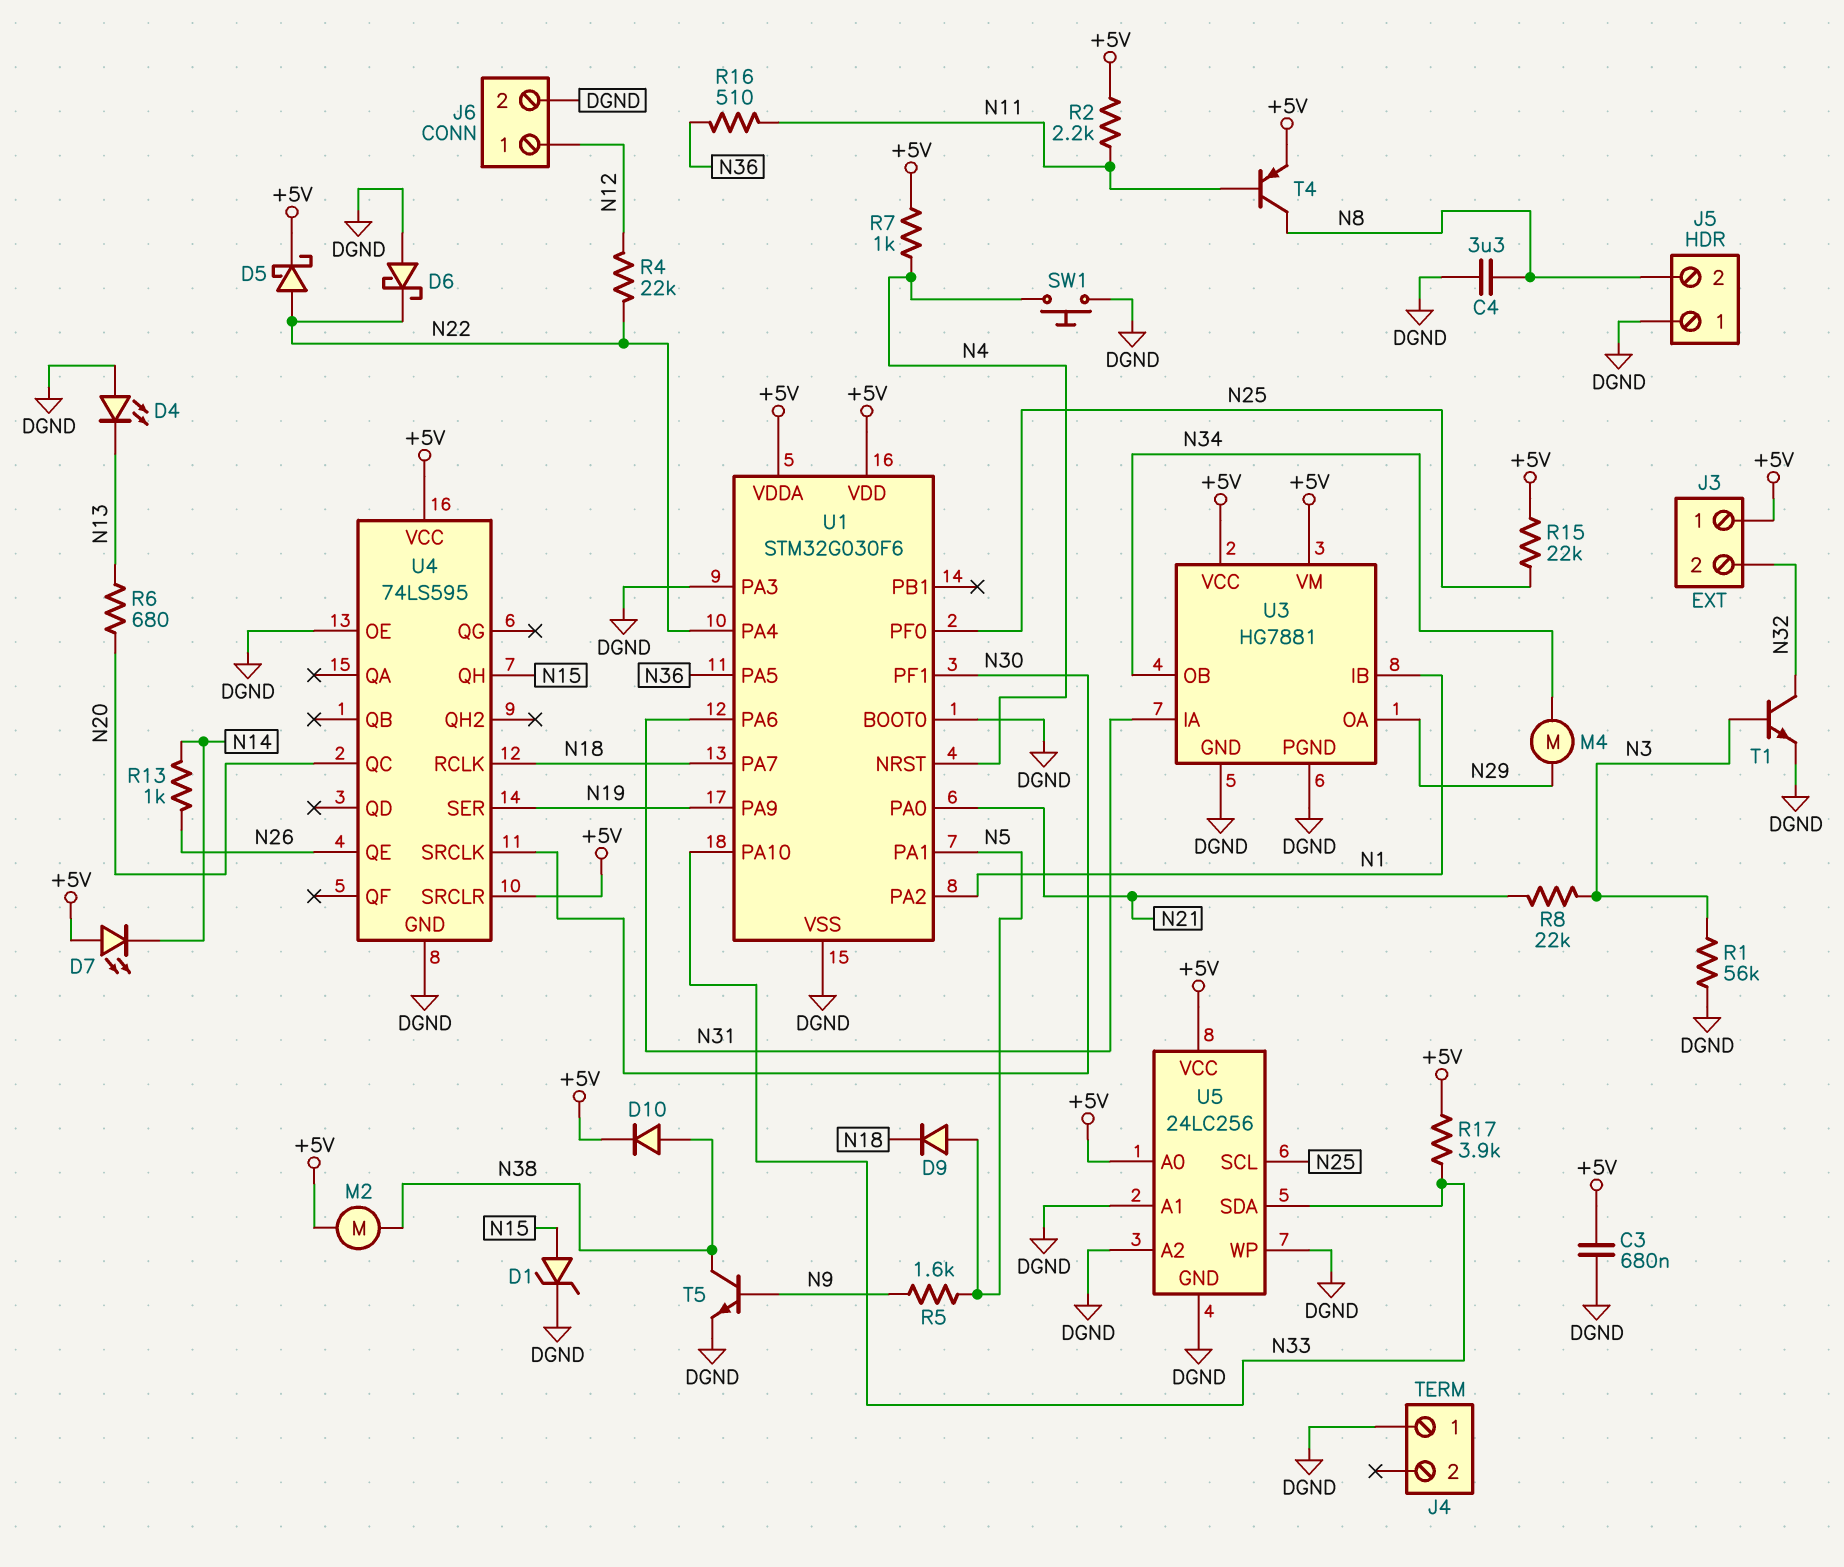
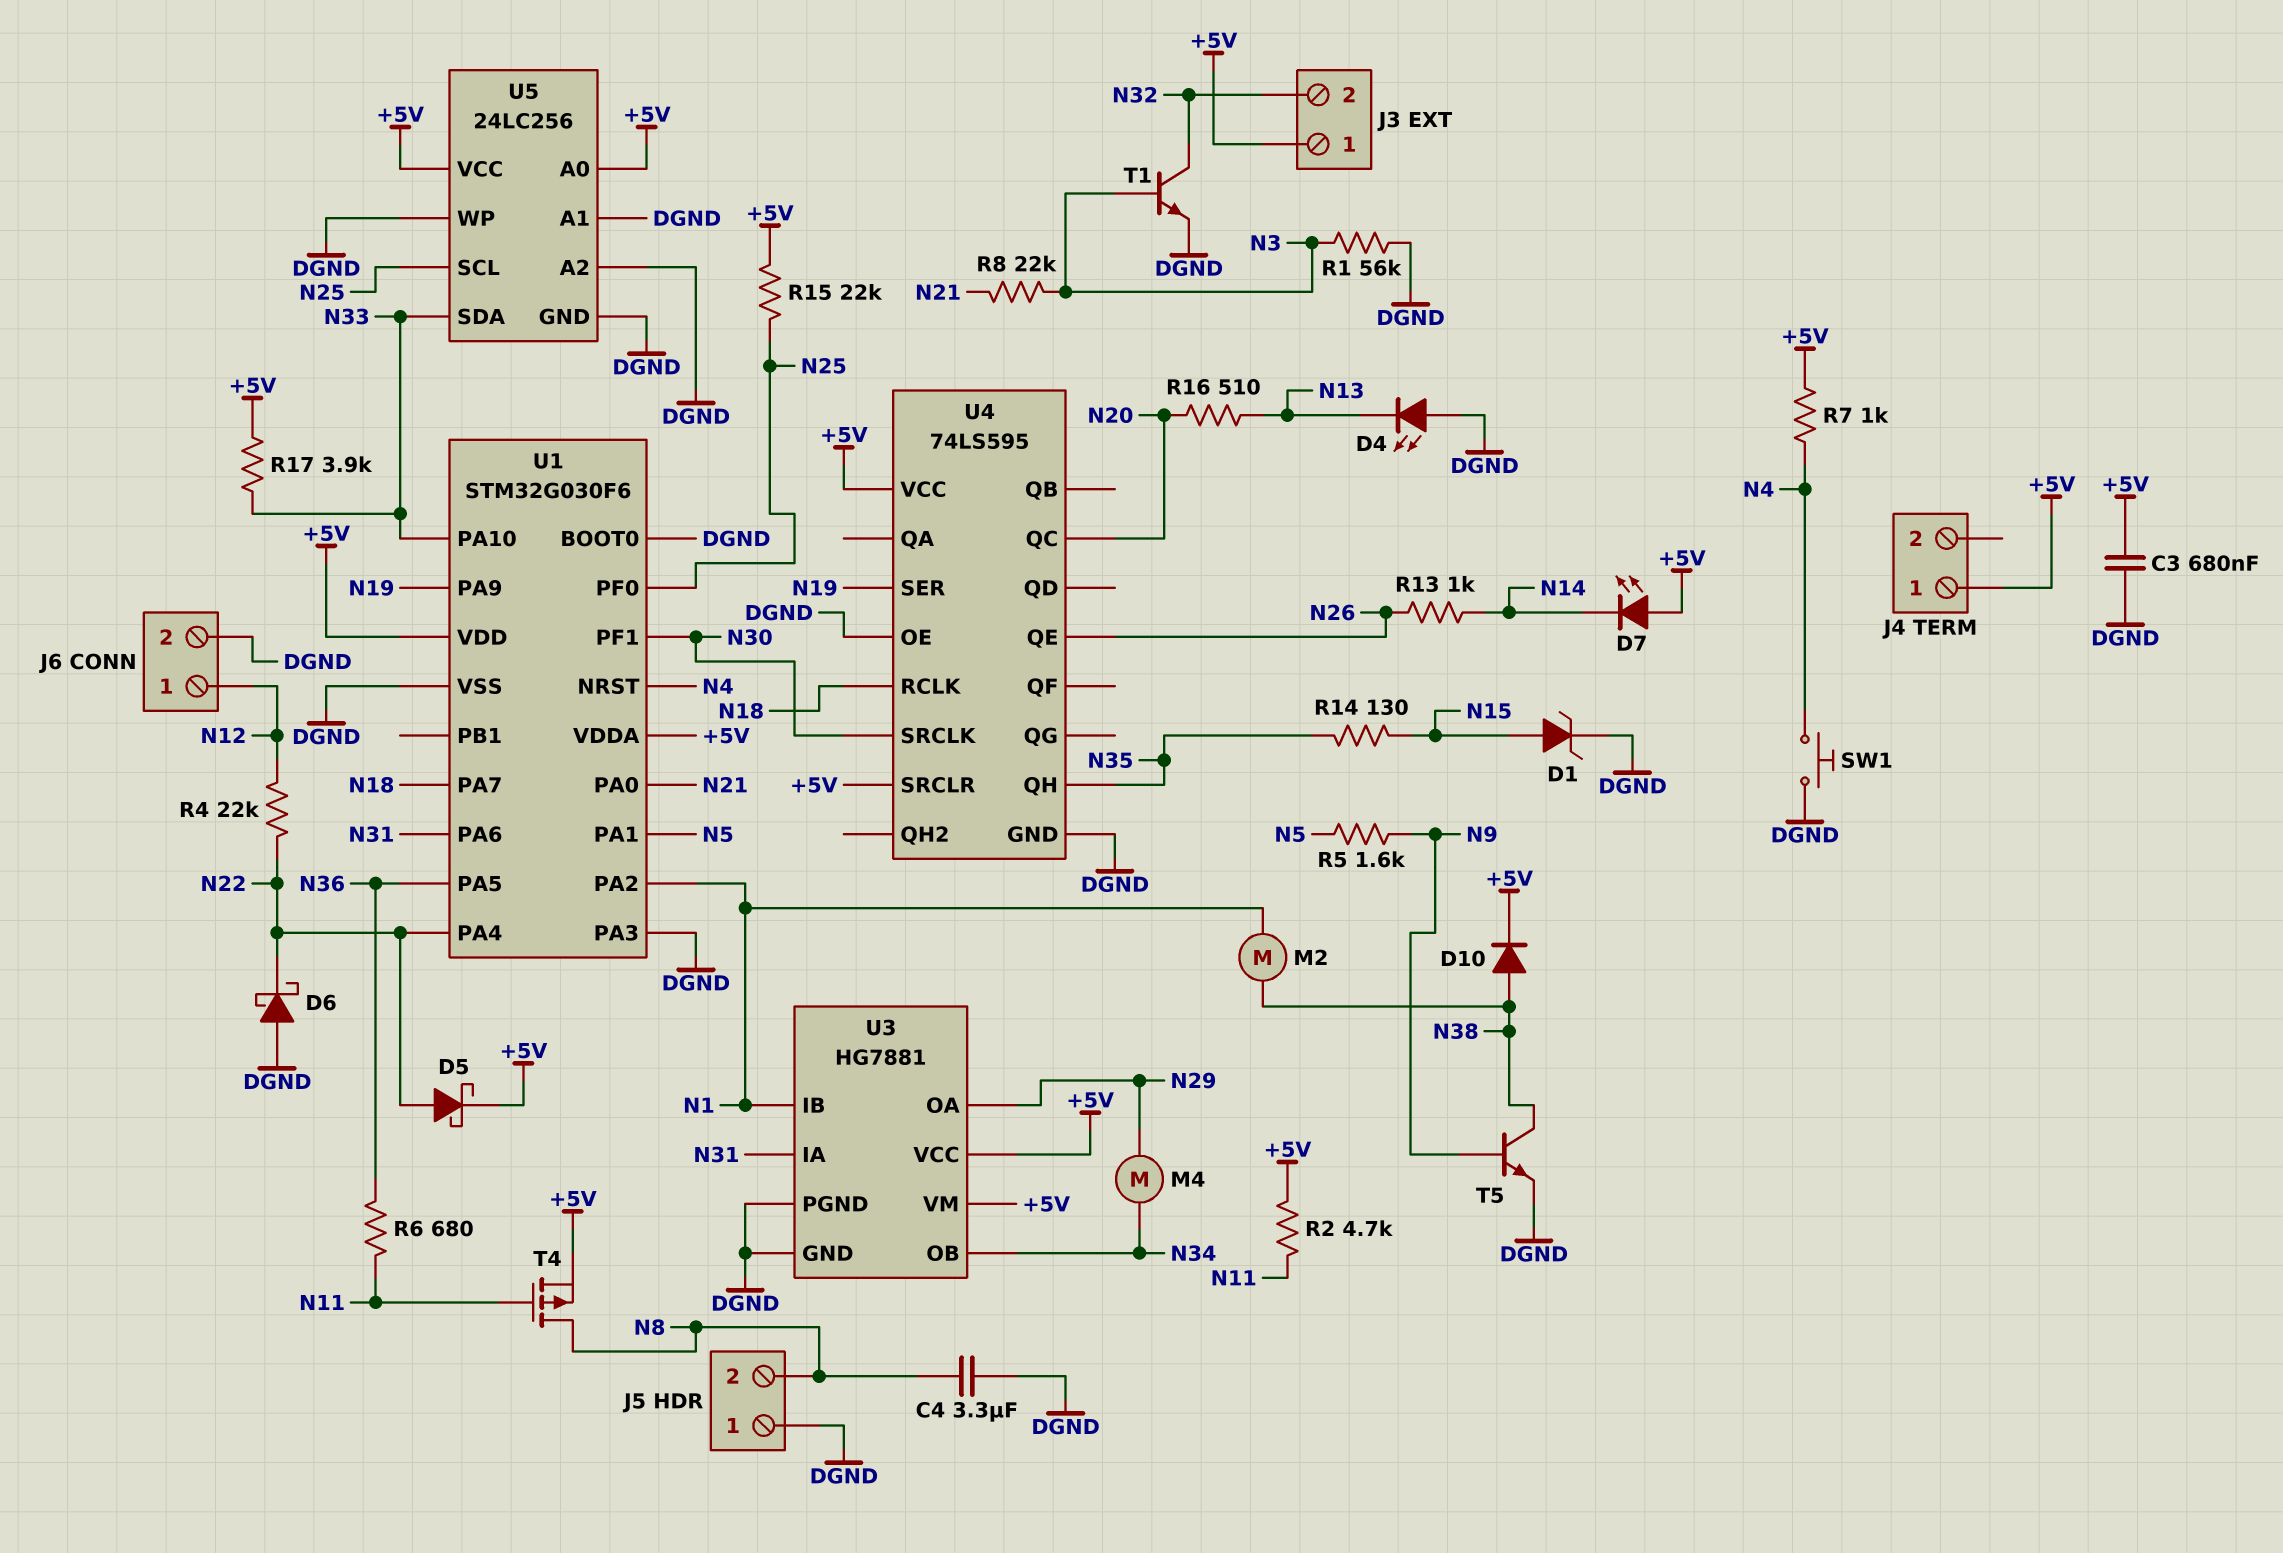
D9: diode (A N5, K N18) -> none
J4 pin 1: DGND -> +5V
M2: motor (+5V, N38) -> motor (N1, N38)
R2: 2.2k (+5V, N11) -> 4.7k (+5V, N11)
R6: 680 (N13, N20) -> 680 (N11, N36)
R14: none -> 130 (N15, N35)
R16: 510 (N11, N36) -> 510 (N13, N20)
T4: PNP (B N11, C N8, E +5V) -> PMOS (G N11, D N8, S +5V)
U4 pin QH: N15 -> N35

